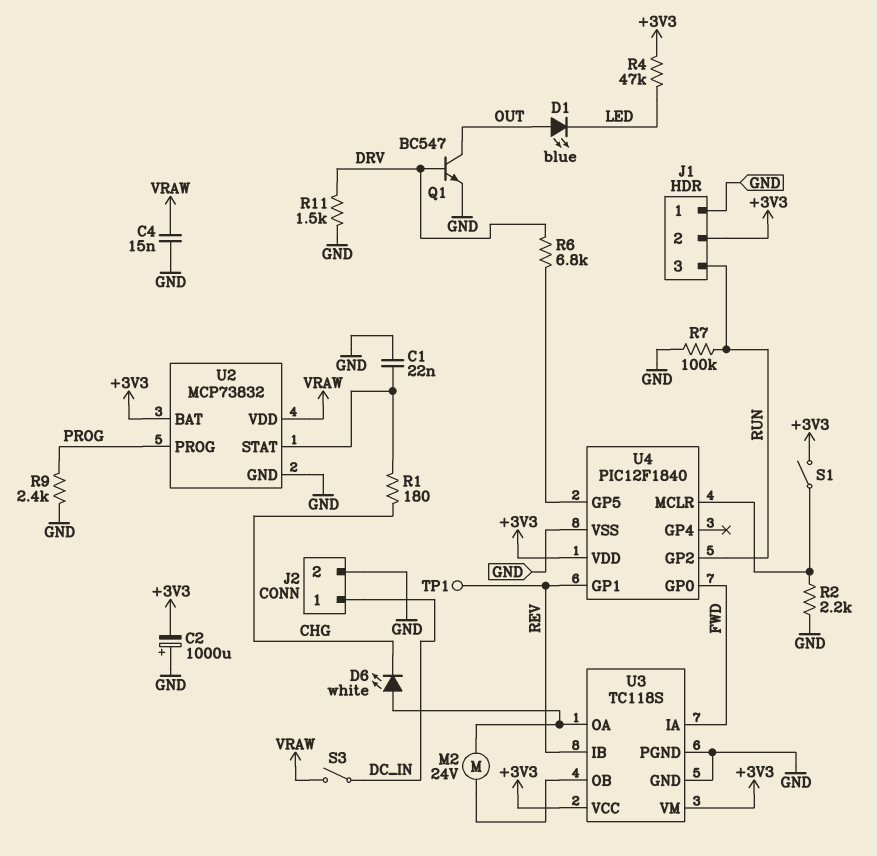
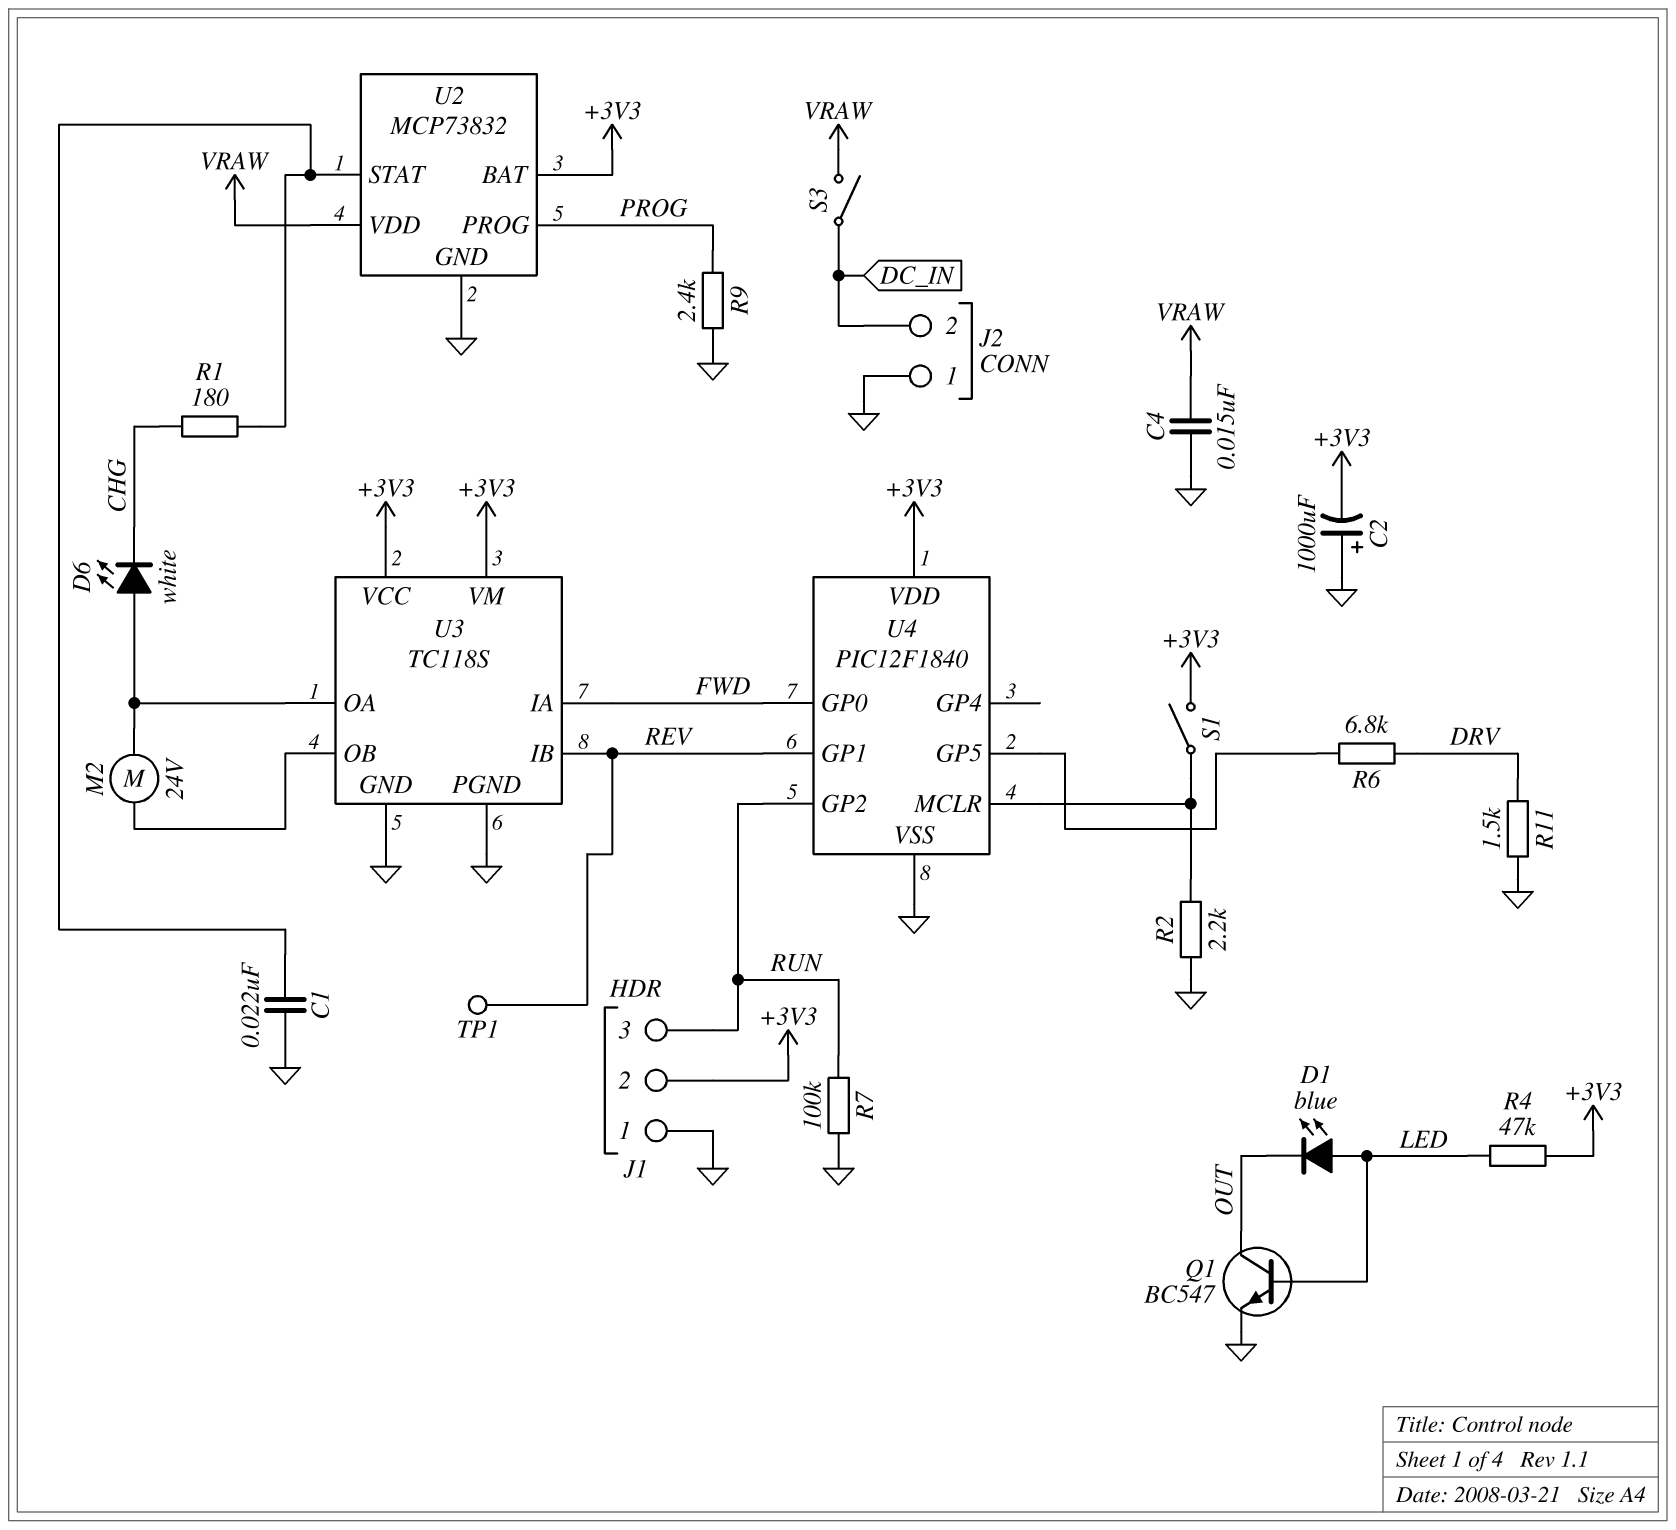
D1: LED blue (A OUT, K LED) -> LED blue (A LED, K OUT)
J2 pin 1: DC_IN -> GND
J2 pin 2: GND -> DC_IN
Q1: NPN BC547 (B DRV, C OUT, E GND) -> NPN BC547 (B LED, C OUT, E GND)

